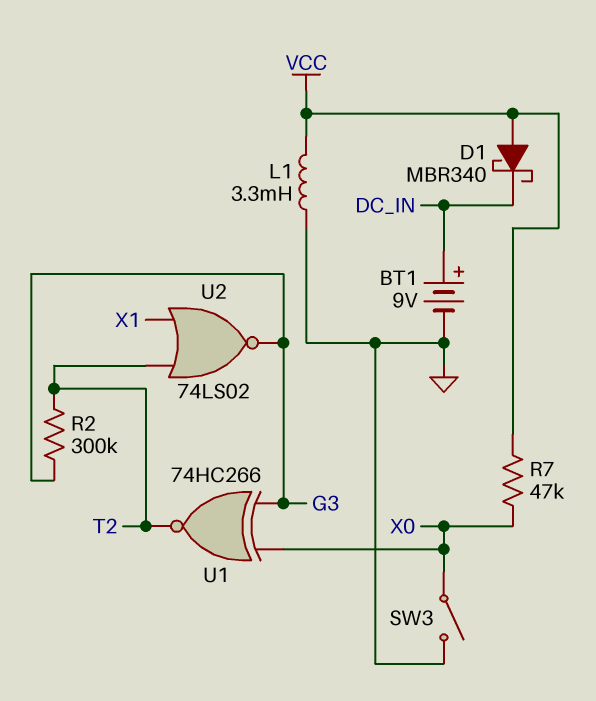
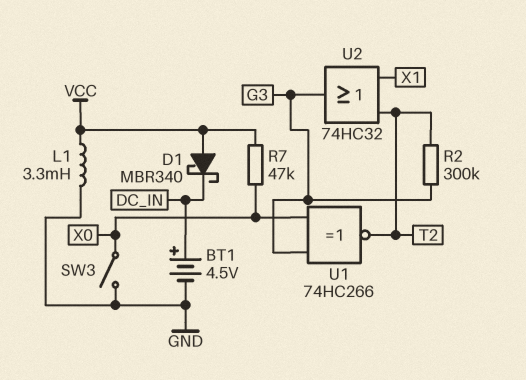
BT1: 9V (plus DC_IN, minus GND) -> 4.5V (plus DC_IN, minus GND)
U2: NOR 74LS02 (in T2, in X1, out G3) -> OR 74HC32 (in T2, in X1, out G3)

